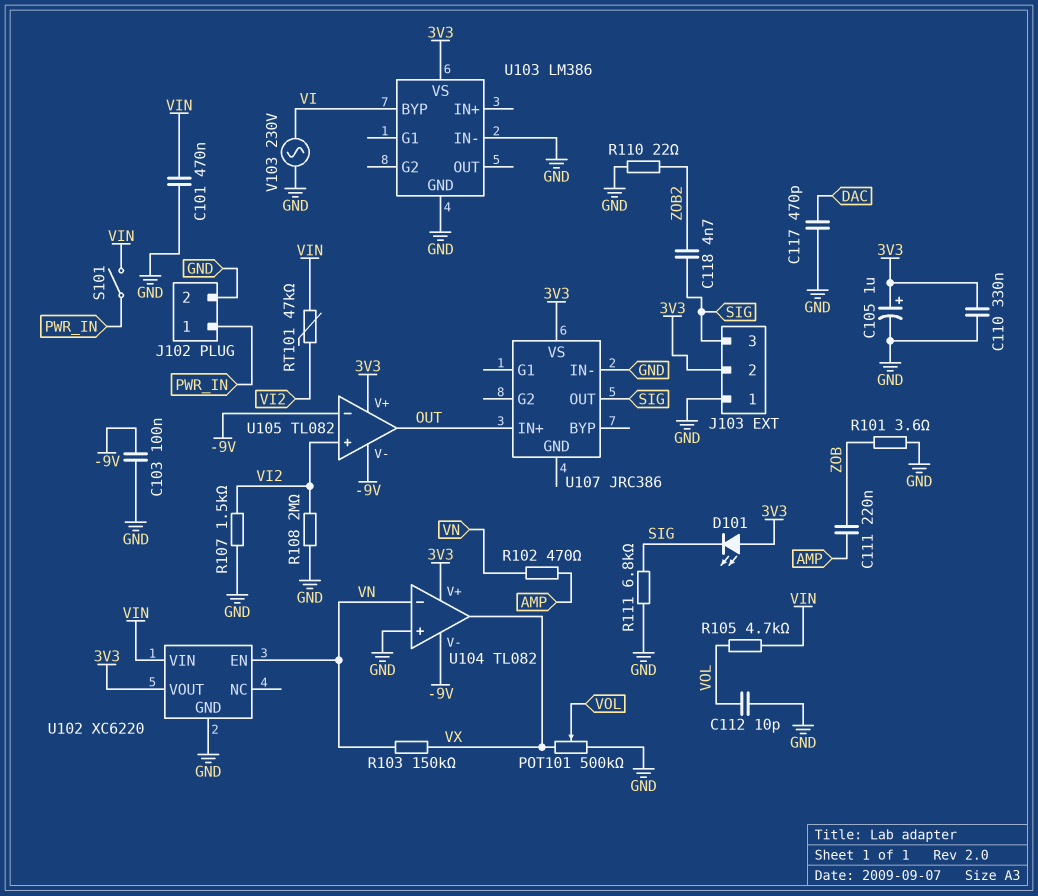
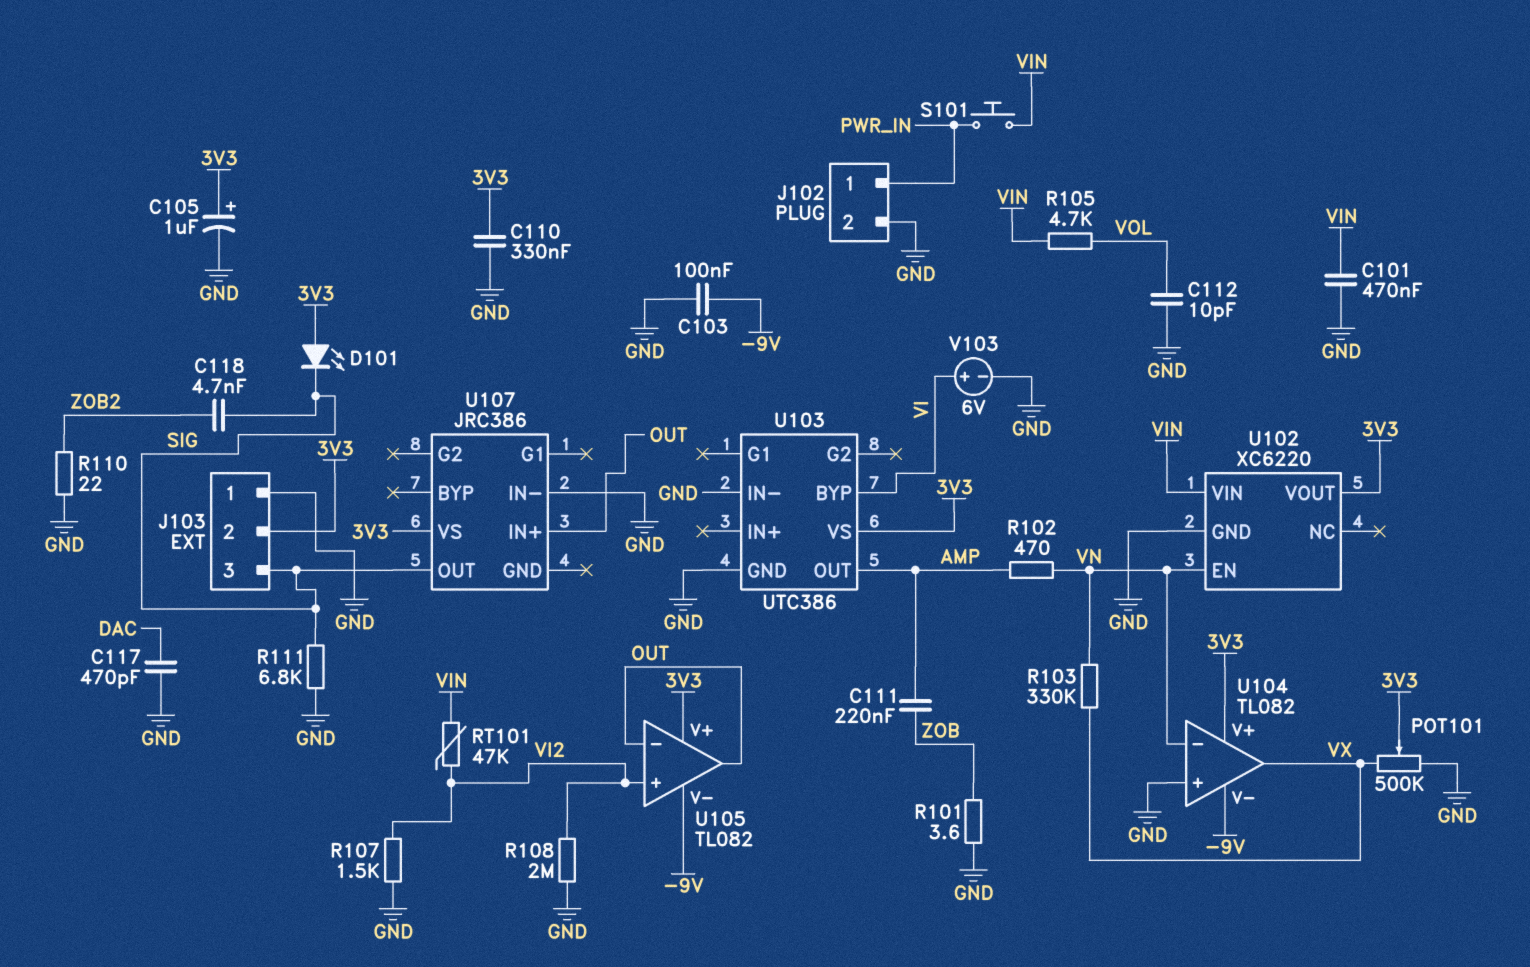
POT101: 500k (GND, VX, wiper VOL) -> 500k (GND, VX, wiper 3V3)
R103: 150k (VN, VX) -> 330k (VN, VX)
S101: switch (PWR_IN, VIN) -> button (PWR_IN, VIN)
U103: LM386 -> UTC386
U103 pin OUT: none -> AMP
U105 pin in-: -9V -> OUT
V103: AC 230V (GND, VI) -> 6V (plus VI, minus GND)

